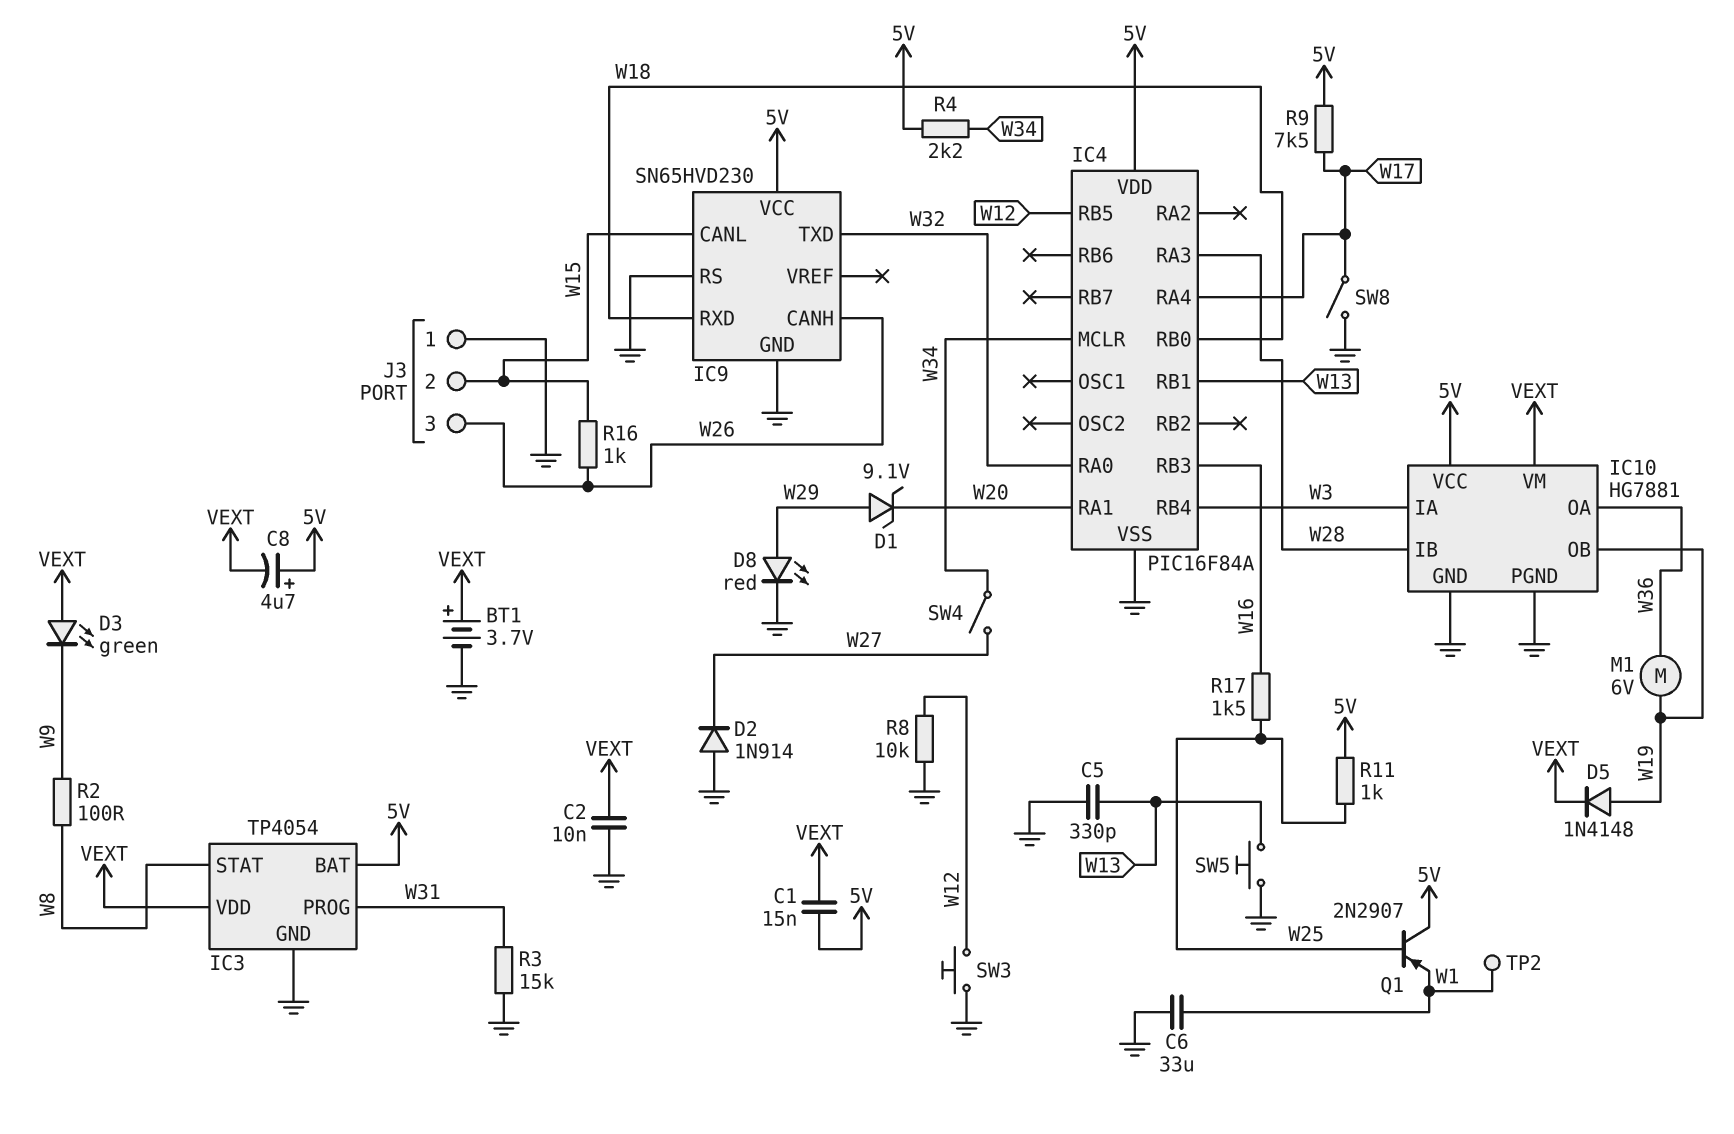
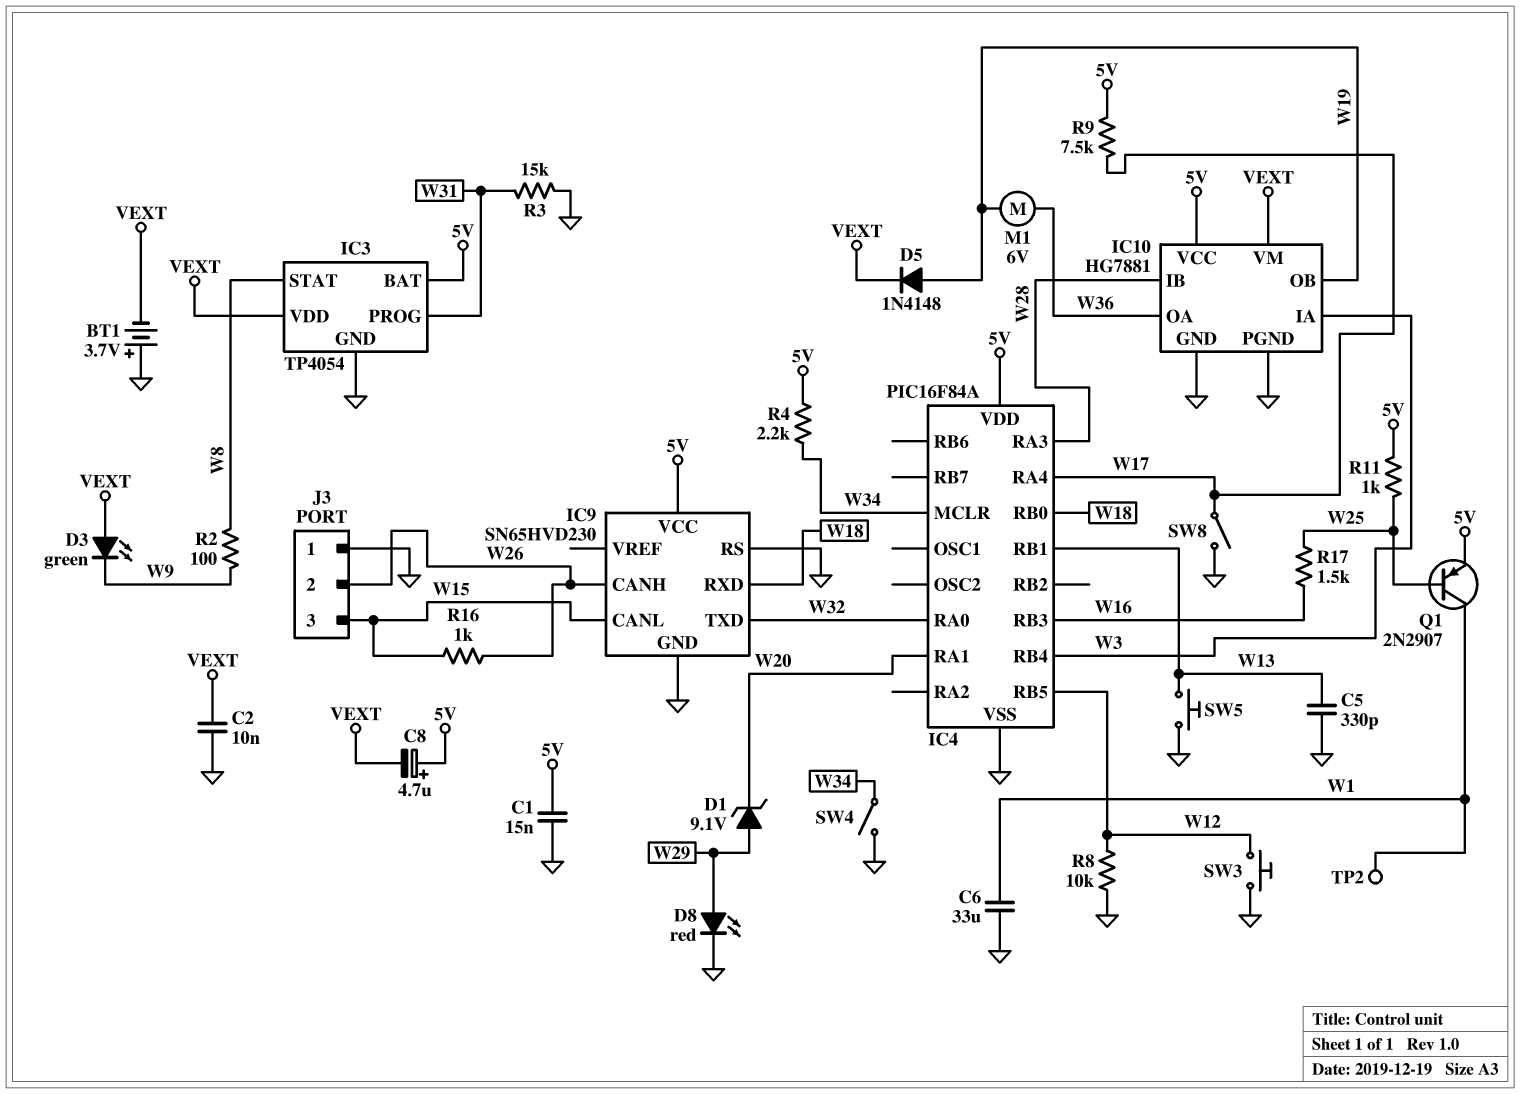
BT1: 3.7V (plus VEXT, minus GND) -> 3.7V (plus GND, minus VEXT)
C1: 15nF (5V, VEXT) -> 15nF (5V, GND)
D2: diode 1N914 (A GND, K W27) -> none
J3 pin 2: W15 -> W26
J3 pin 3: W26 -> W15
Q1: PNP 2N2907 (B W25, C 5V, E W1) -> PNP 2N2907 (B W25, C W1, E 5V)
SW4: switch (W27, W34) -> switch (GND, W34)

